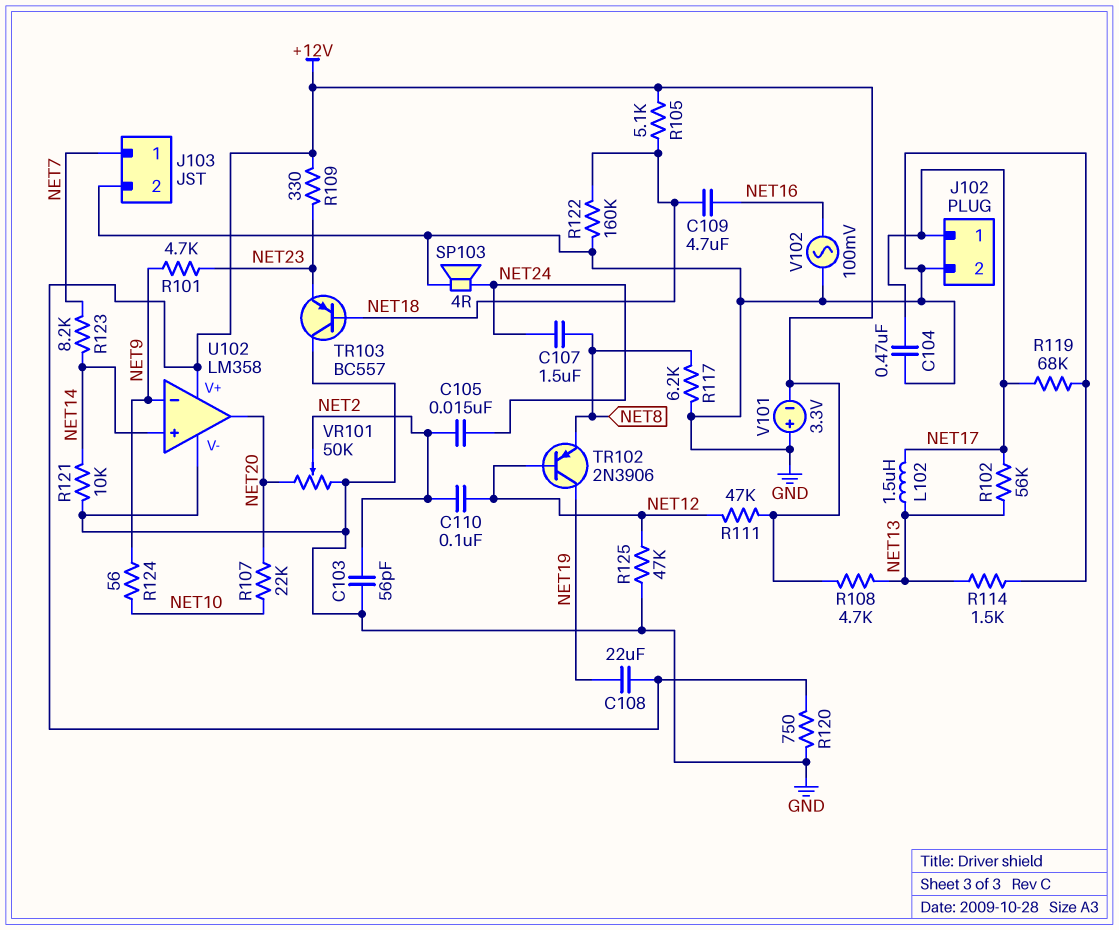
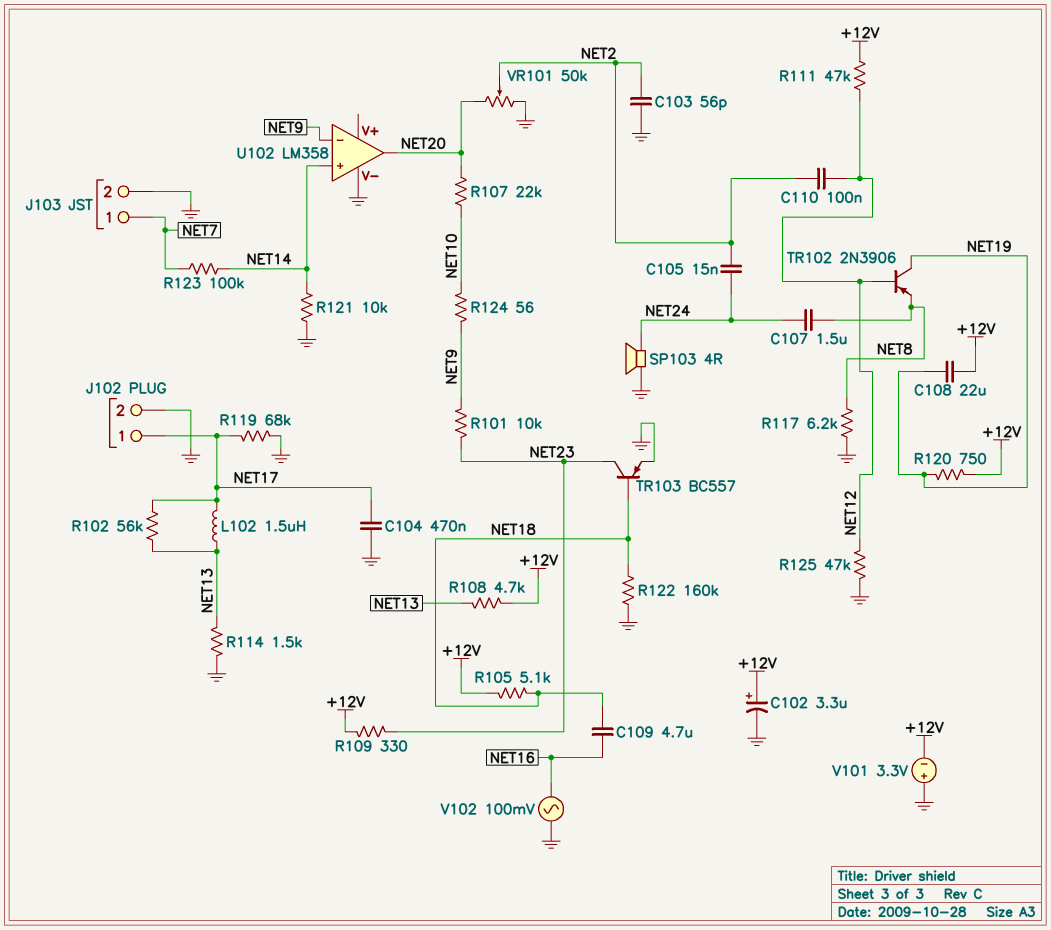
C102: none -> 3.3uF (plus +12V, minus GND)
R101: 4.7k (NET9, NET23) -> 10k (NET9, NET23)
R120: 750 (+12V, GND) -> 750 (+12V, NET19)
R123: 8.2k (NET7, NET14) -> 100k (NET7, NET14)
TR103: PNP BC557 (B NET18, C GND, E NET23) -> PNP BC557 (B NET18, C NET23, E GND)
U102 pin V+: +12V -> none

